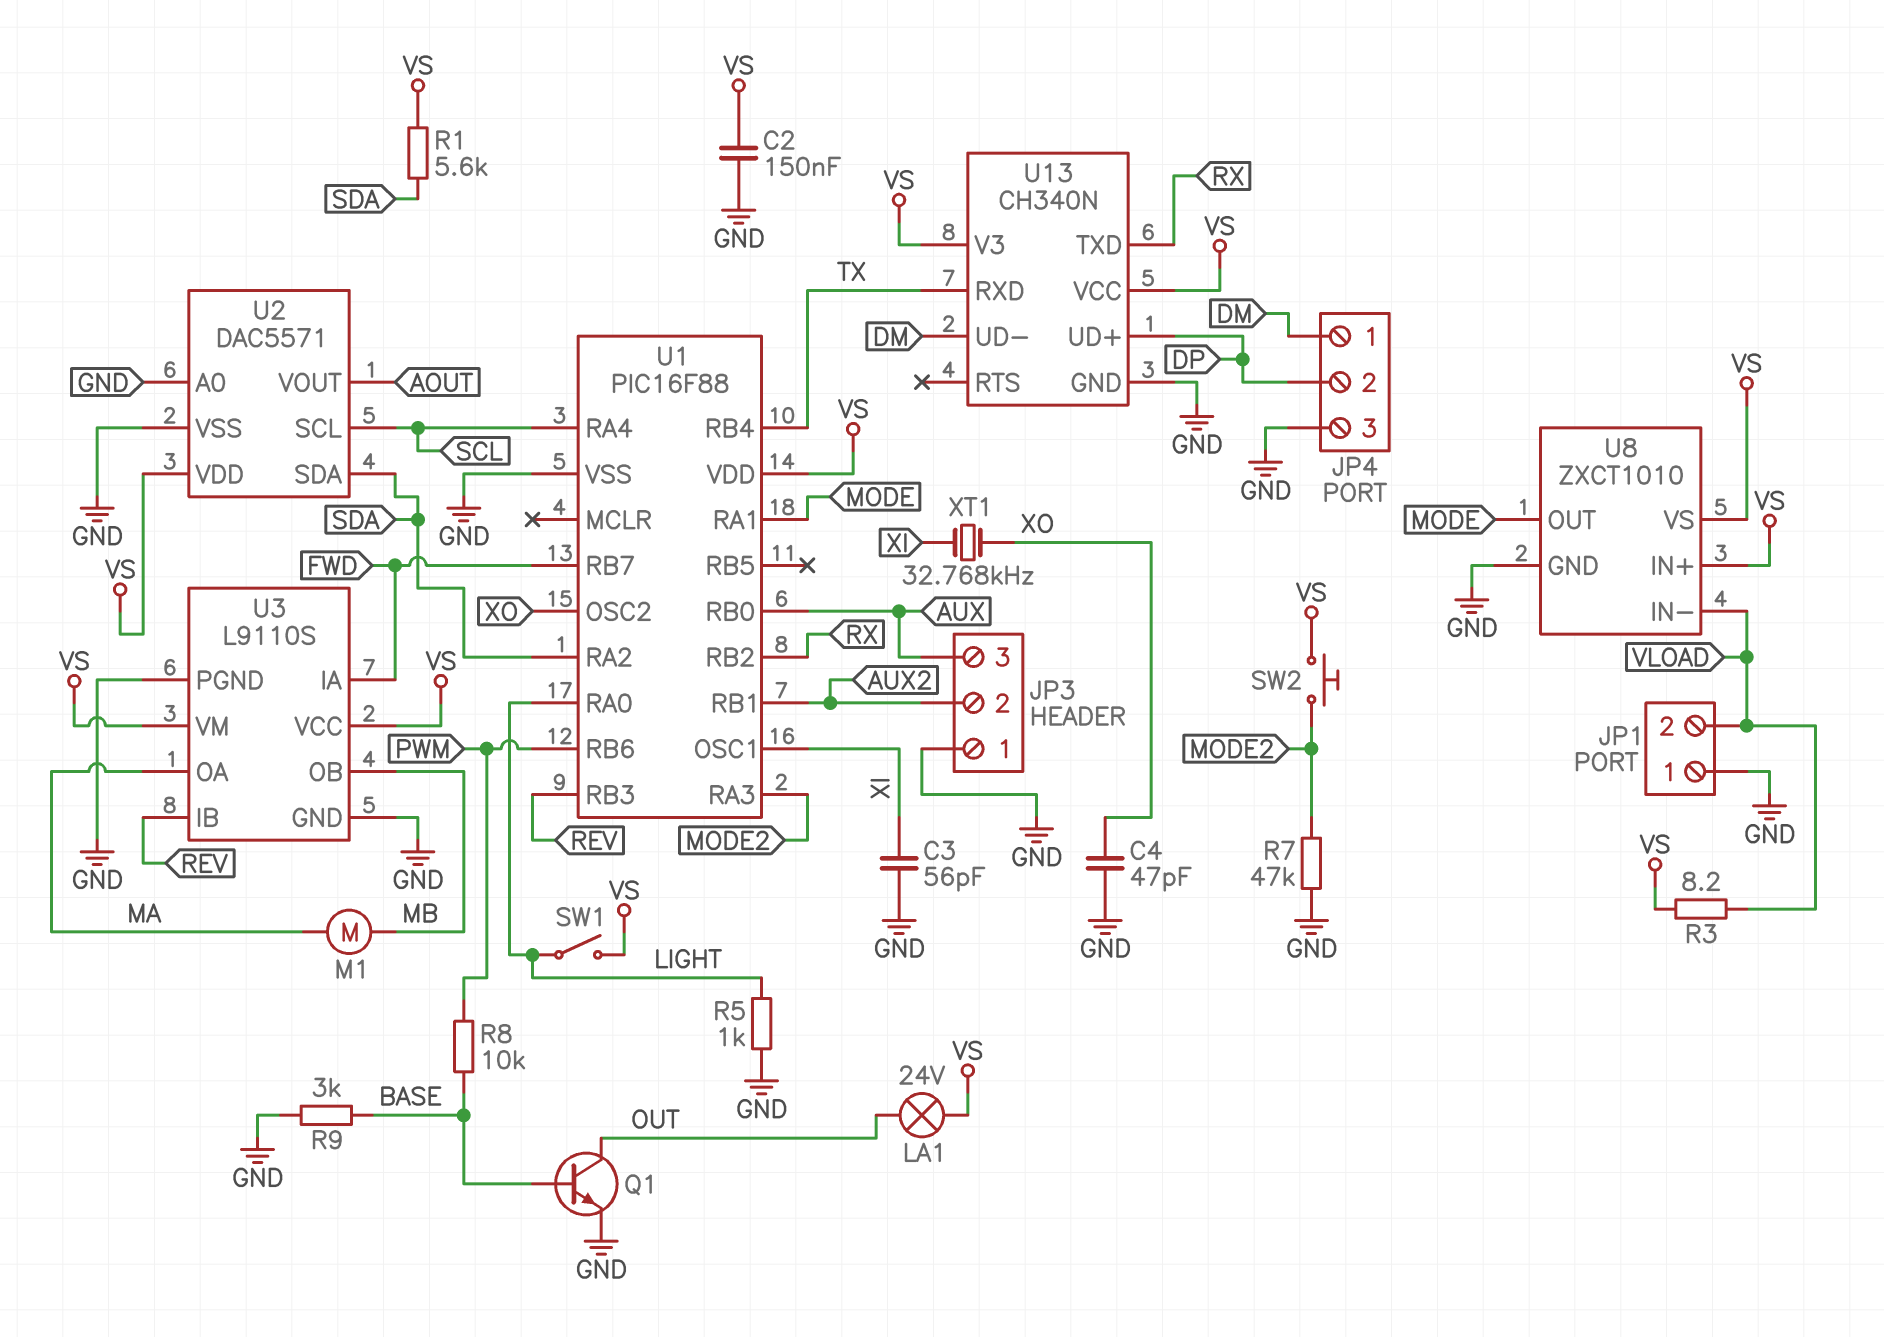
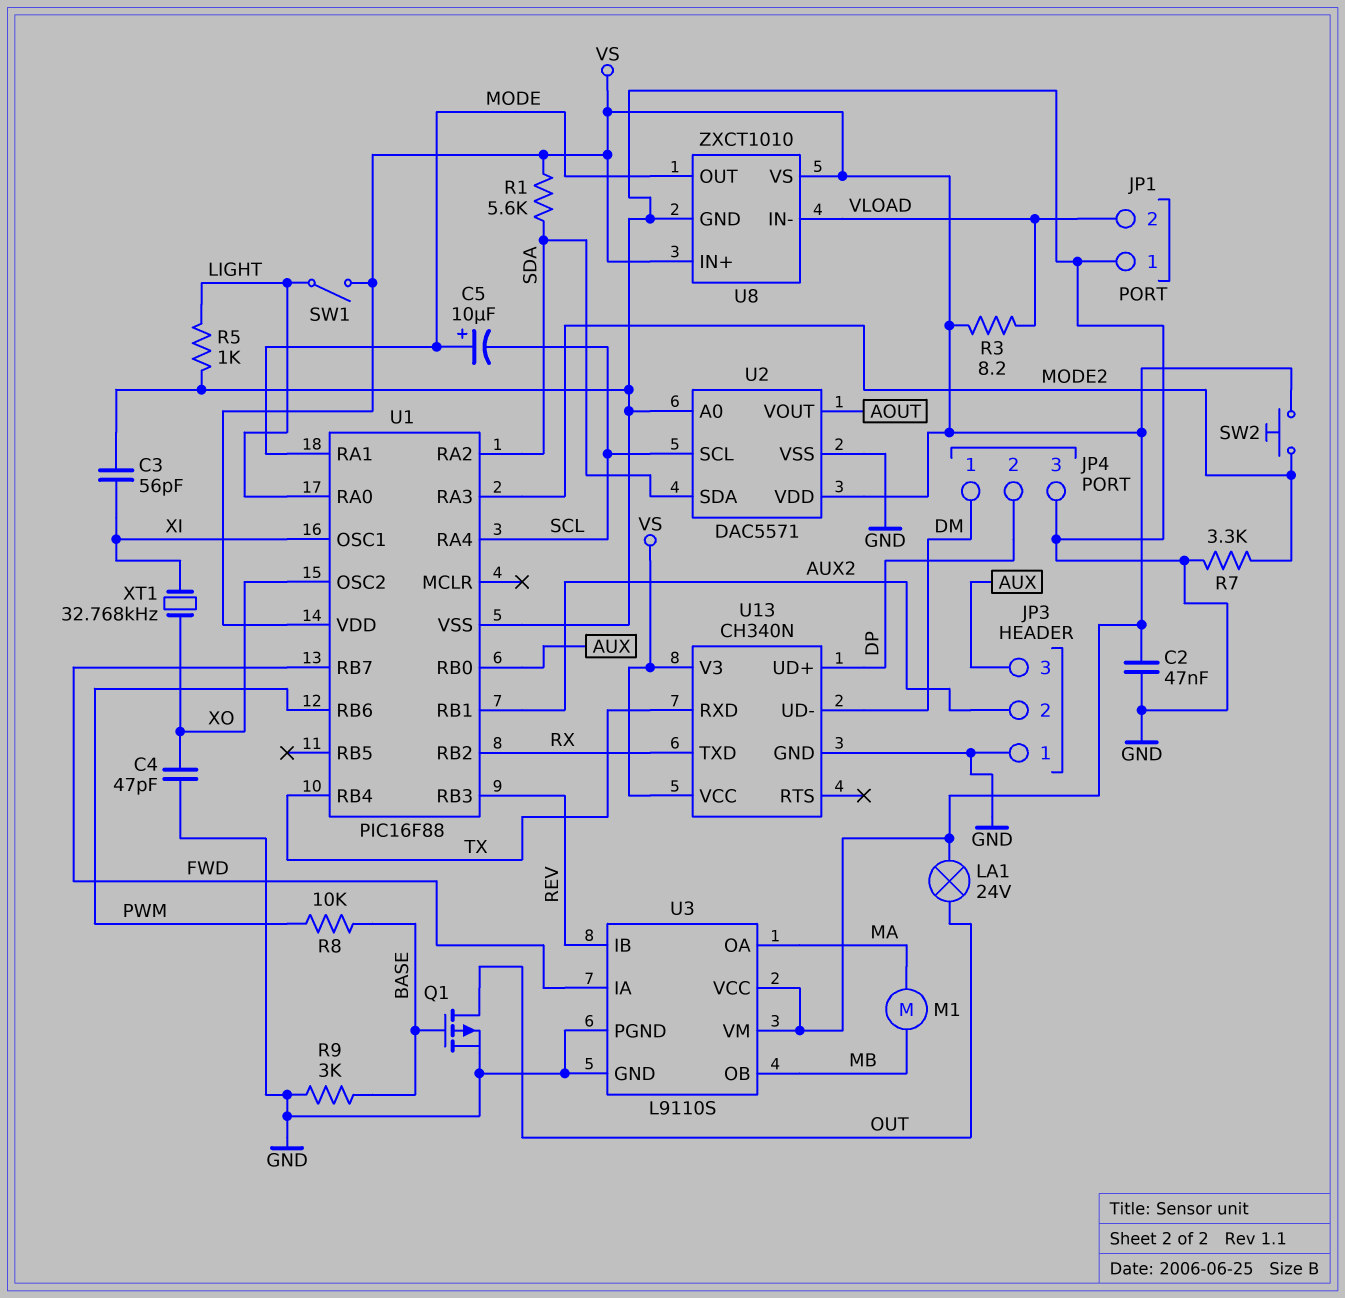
C2: 150nF (GND, VS) -> 47nF (GND, VS)
C5: none -> 10uF (plus MODE, minus SCL)
Q1: NPN (B BASE, C OUT, E GND) -> PMOS (G BASE, D OUT, S GND)
R7: 47k (GND, MODE2) -> 3.3k (GND, MODE2)

